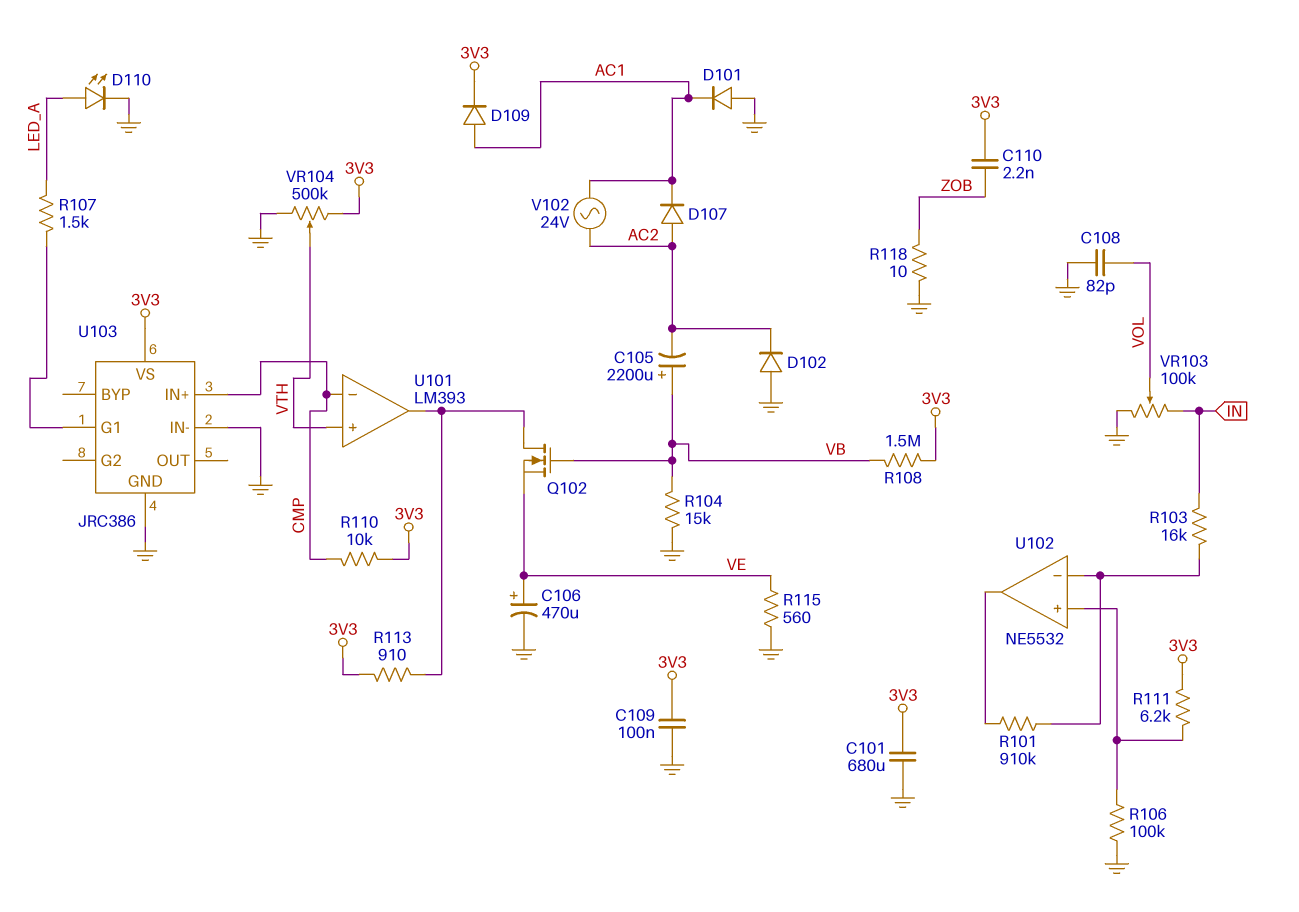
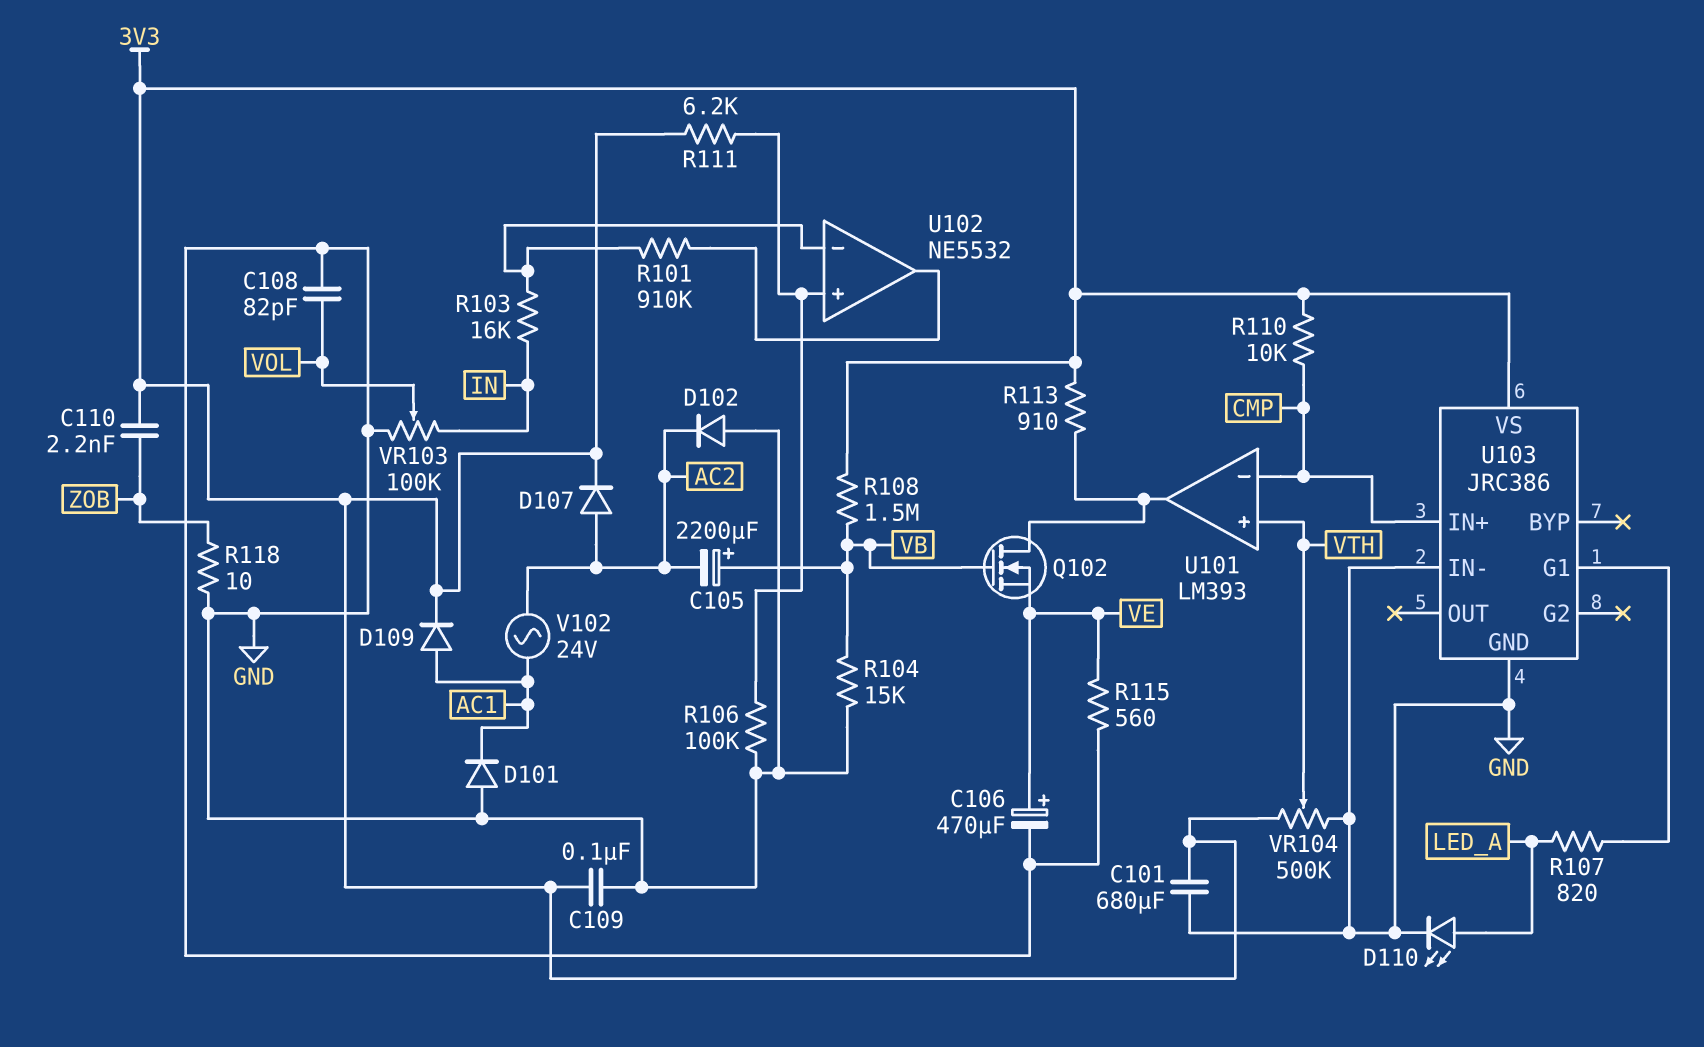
D107: diode (A AC2, K AC1) -> diode (A AC2, K 3V3)
R107: 1.5k (LED_A, U103/G1) -> 820 (LED_A, U103/G1)

